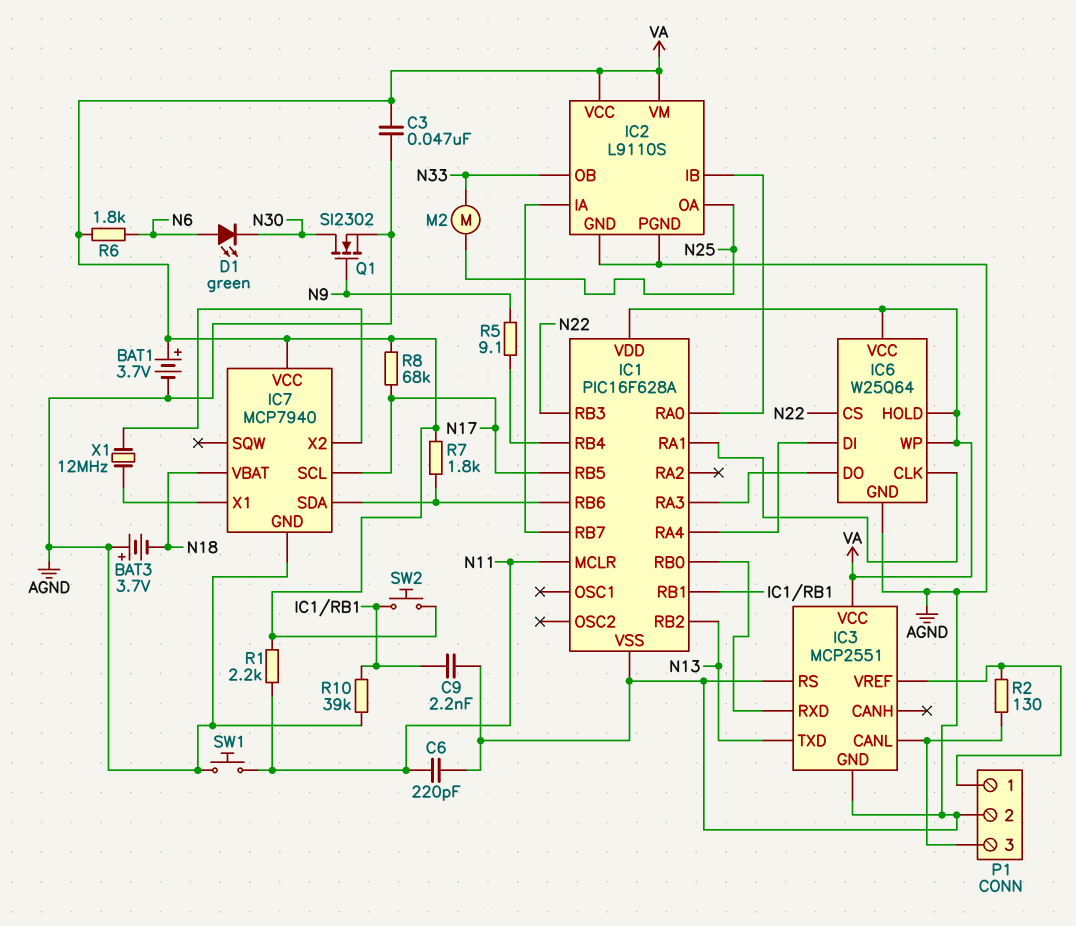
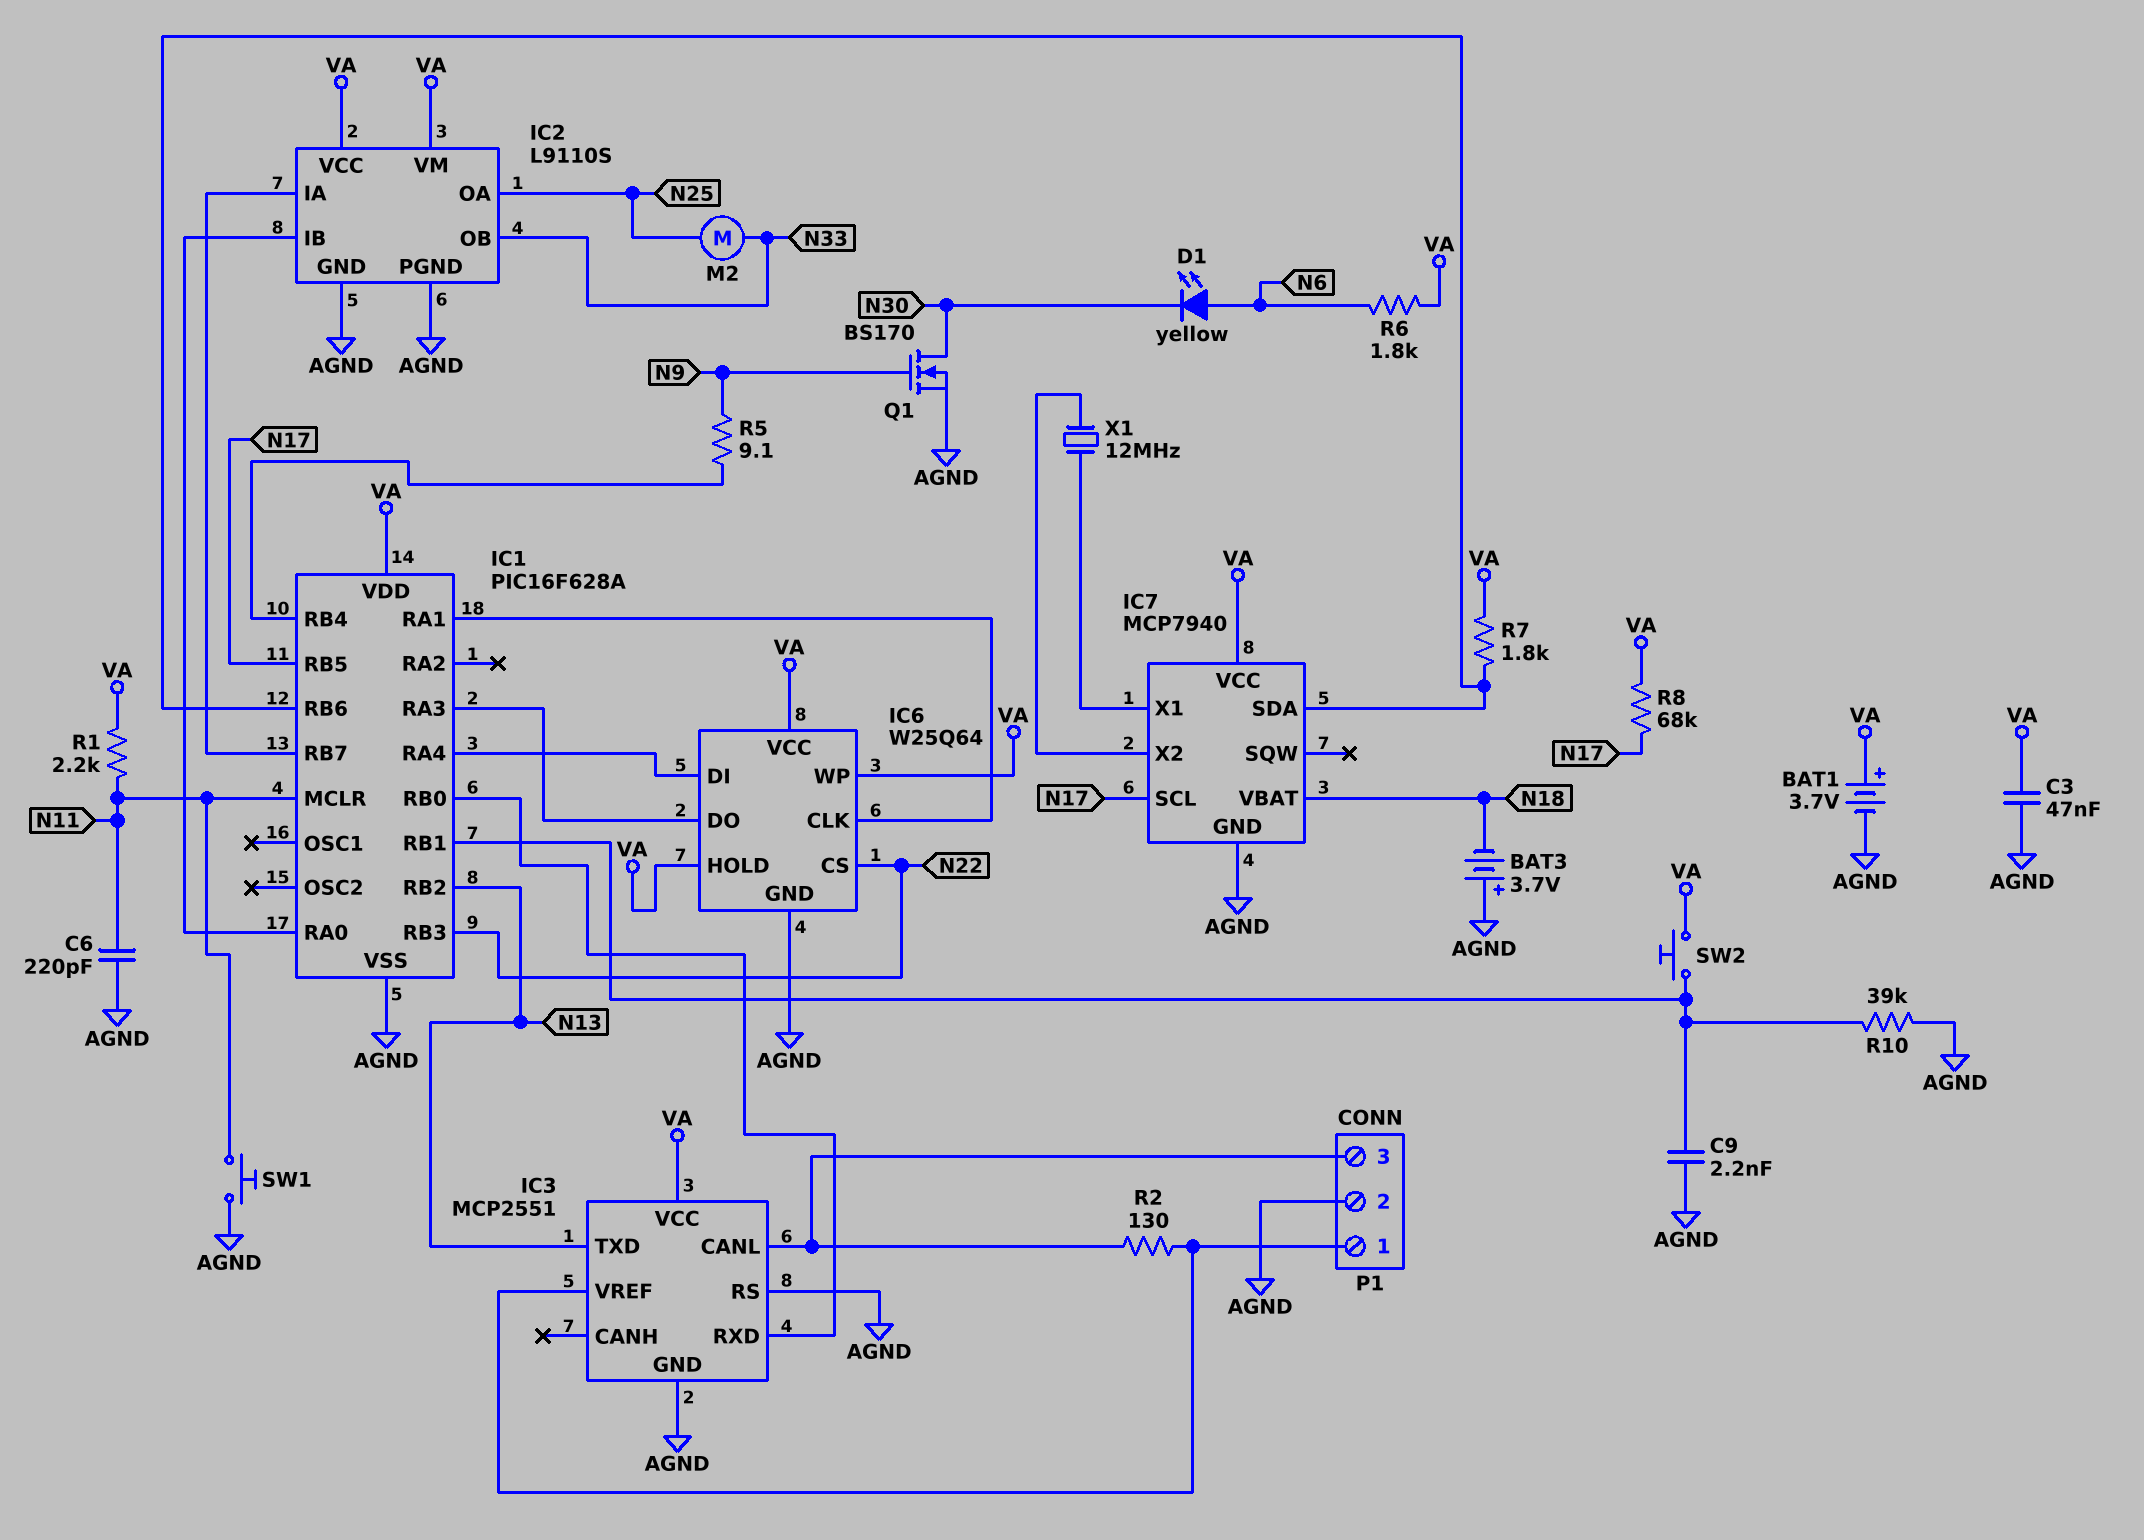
D1: LED green (A N6, K N30) -> LED yellow (A N6, K N30)
Q1: NMOS SI2302 (G N9, D N30, S AGND) -> NMOS BS170 (G N9, D N30, S AGND)

